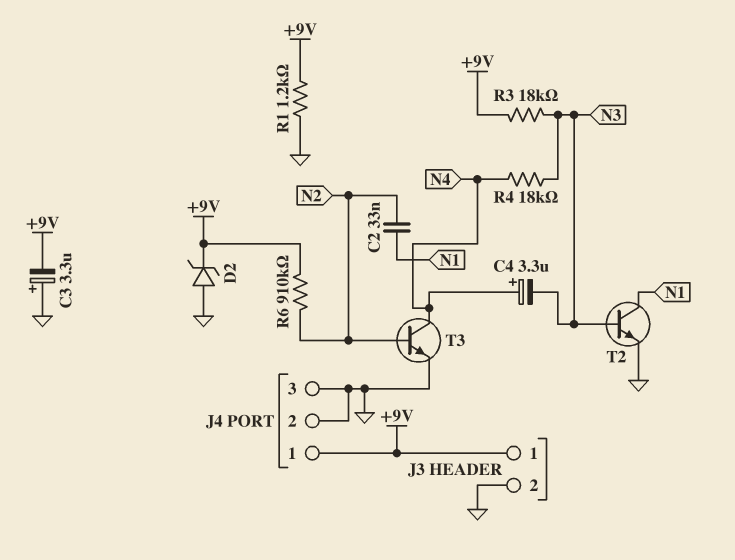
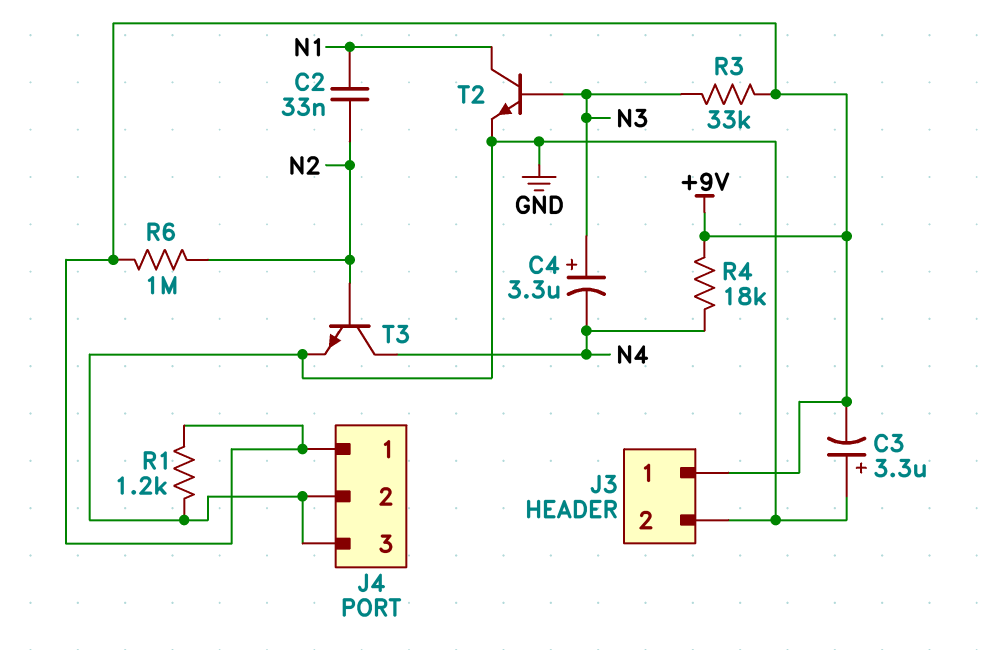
C4: 3.3uF (plus N4, minus N3) -> 3.3uF (plus N3, minus N4)
D2: zener (A GND, K +9V) -> none
R3: 18k (+9V, N3) -> 33k (+9V, N3)
R4: 18k (N3, N4) -> 18k (+9V, N4)
R6: 910k (+9V, N2) -> 1M (+9V, N2)

